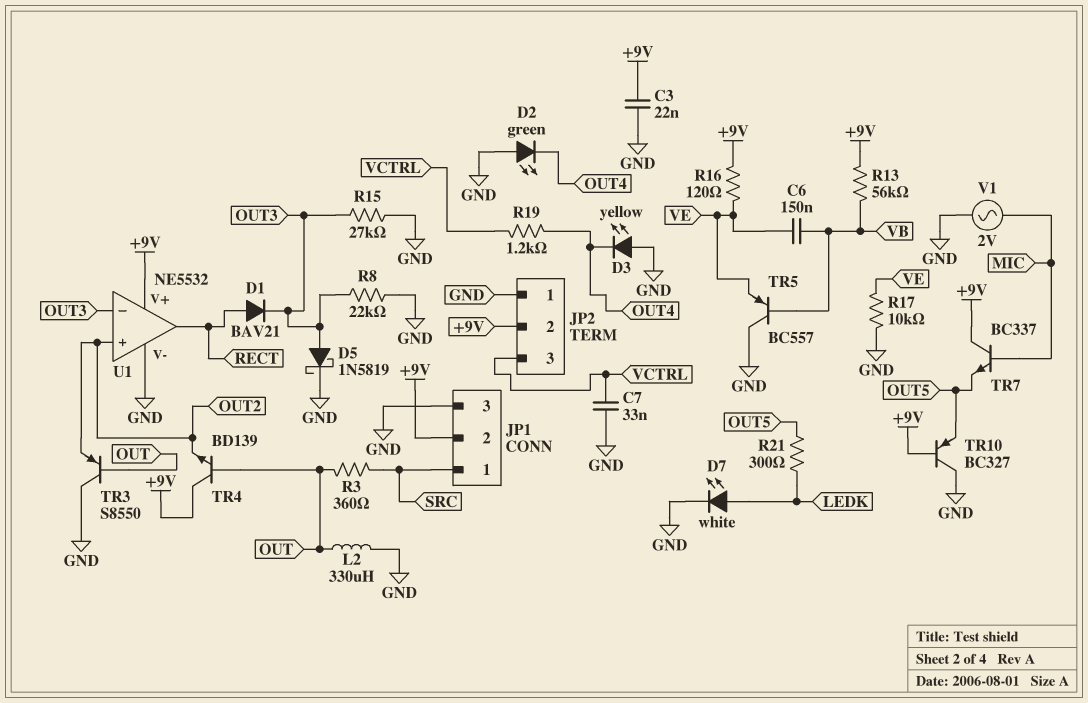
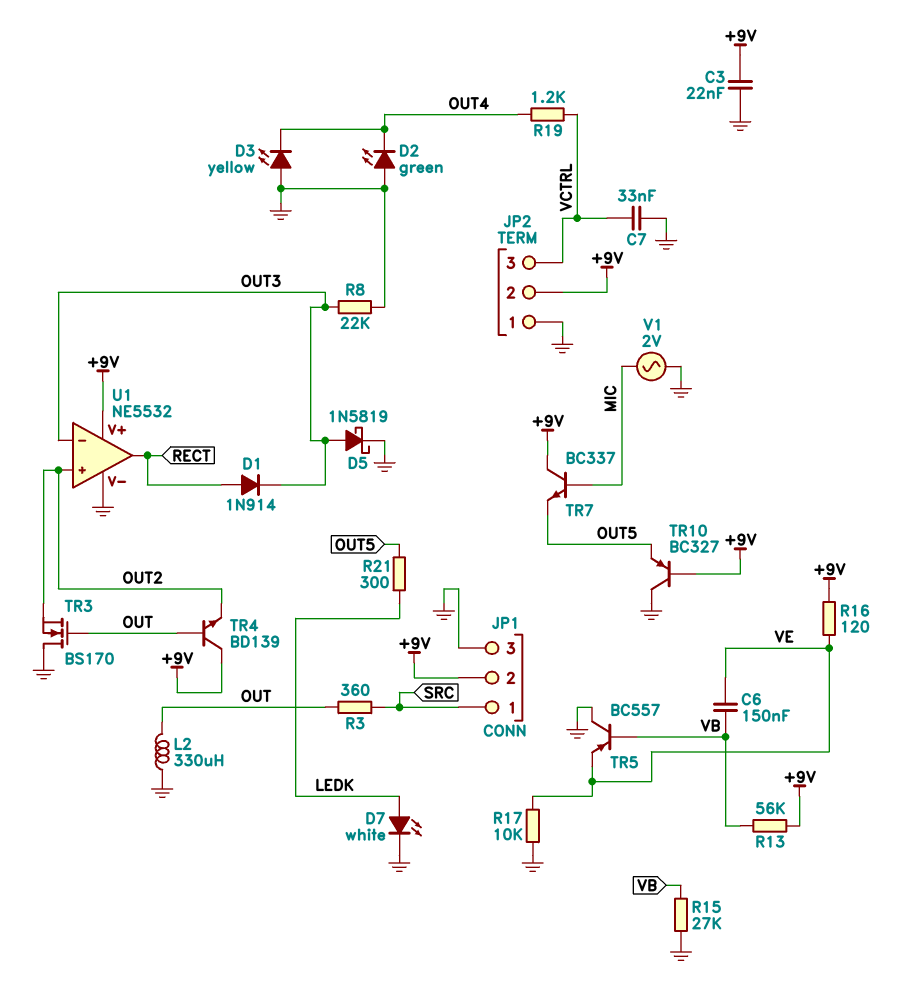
D1: diode BAV21 (A RECT, K OUT3) -> diode 1N914 (A RECT, K OUT3)
R15: 27k (GND, OUT3) -> 27k (GND, VB)
TR3: PNP S8550 (B OUT, C GND, E OUT2) -> NMOS BS170 (G OUT, D GND, S OUT2)

